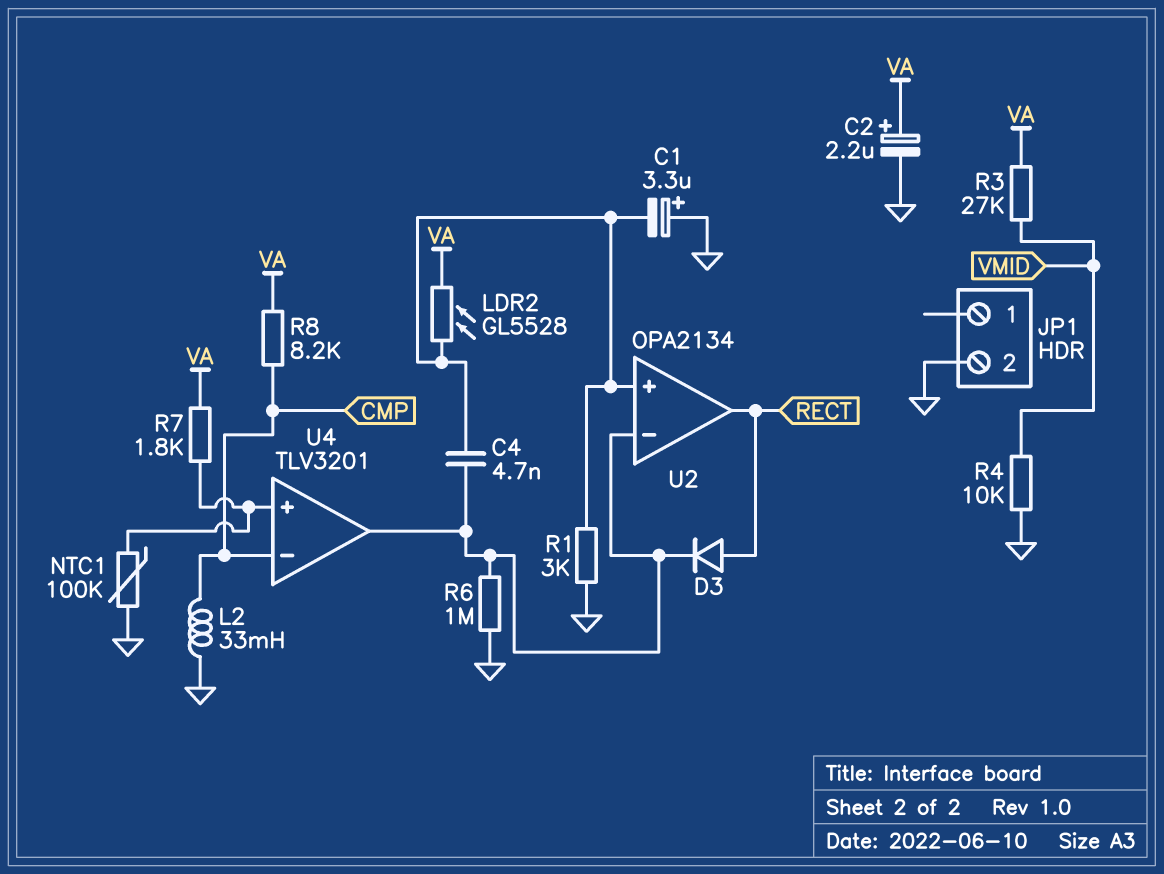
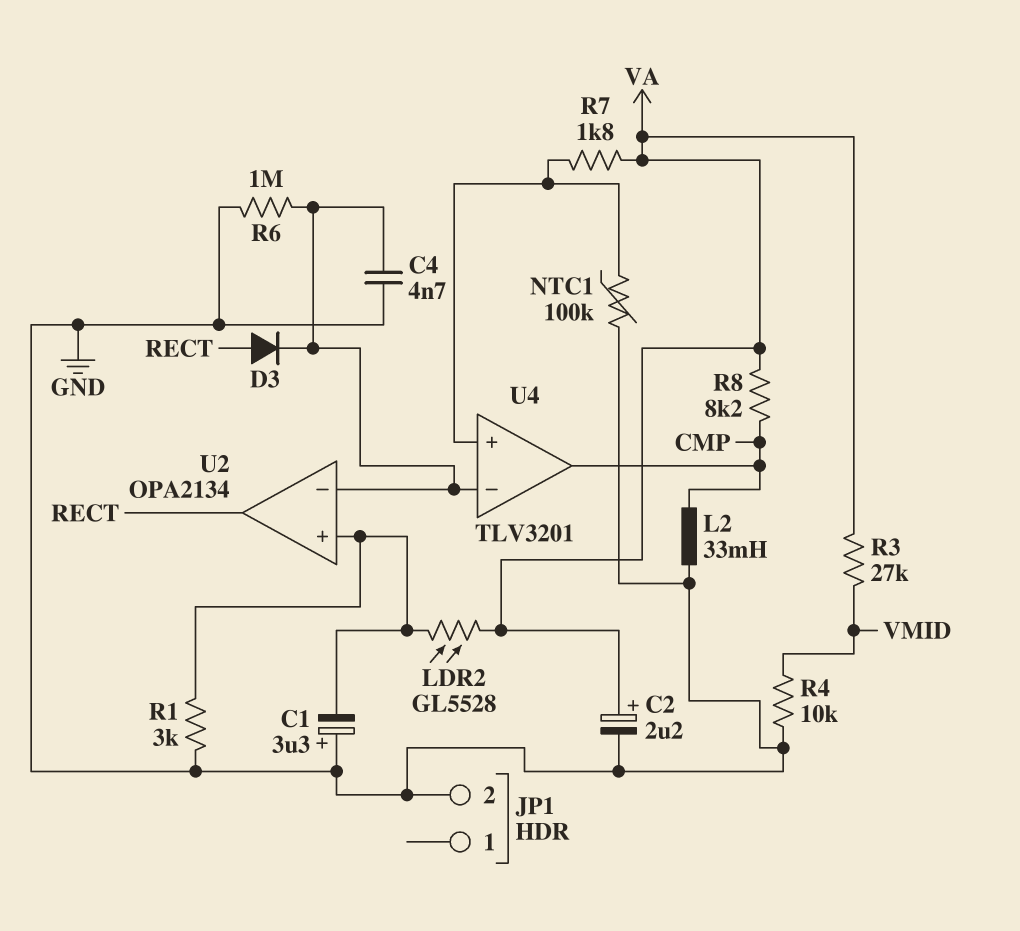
C4: 4.7nF (U2/in+, U2/in-) -> 4.7nF (GND, U2/in-)
U4 pin in-: CMP -> U2/in-
U4 pin out: U2/in- -> CMP

